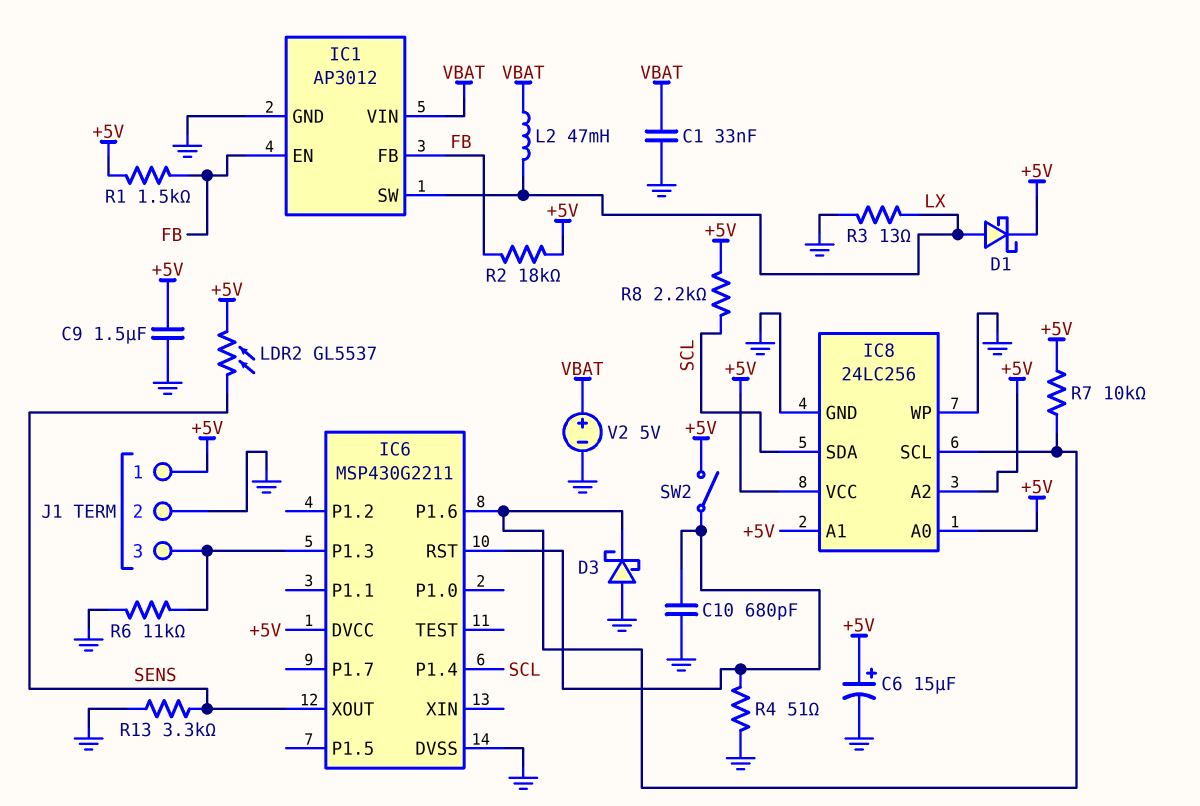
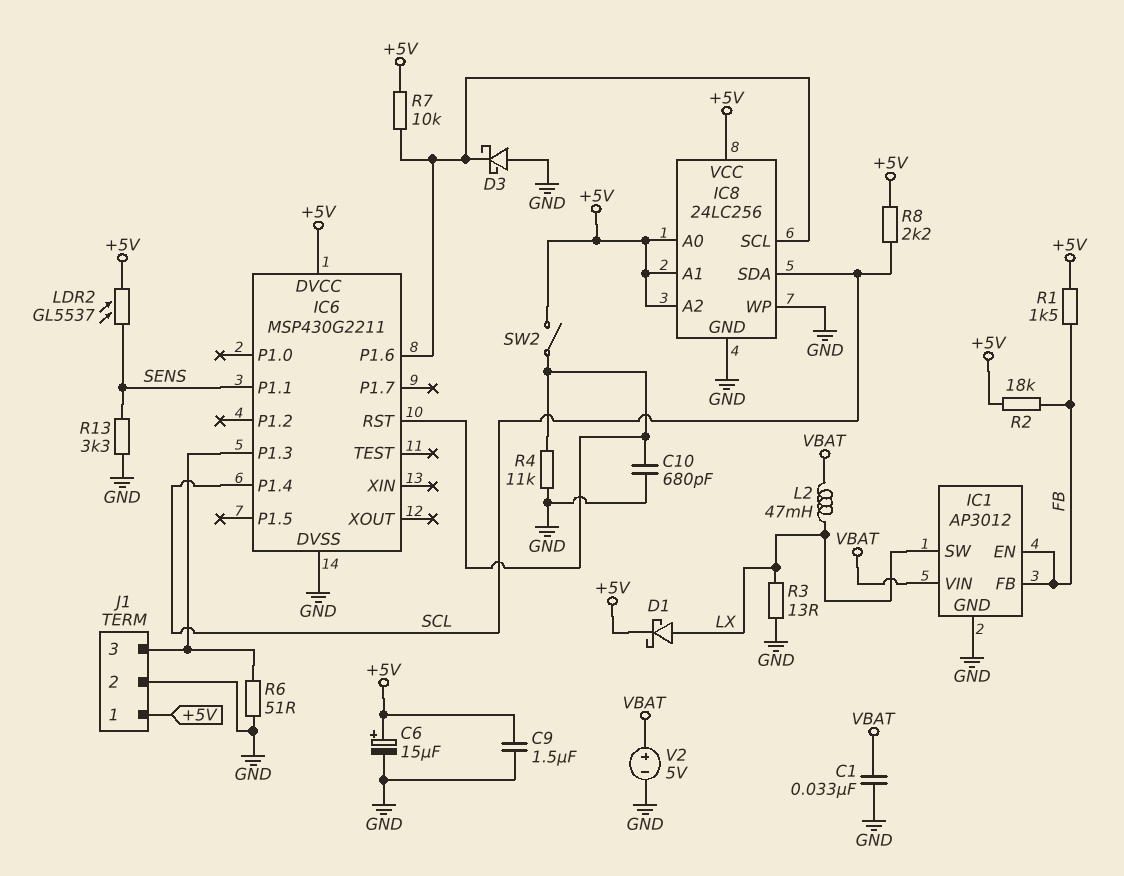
IC6 pin P1.1: none -> SENS
IC6 pin XOUT: SENS -> none
R4: 51 (GND, IC6/RST) -> 11k (GND, IC6/RST)
R6: 11k (GND, IC6/P1.3) -> 51 (GND, IC6/P1.3)

